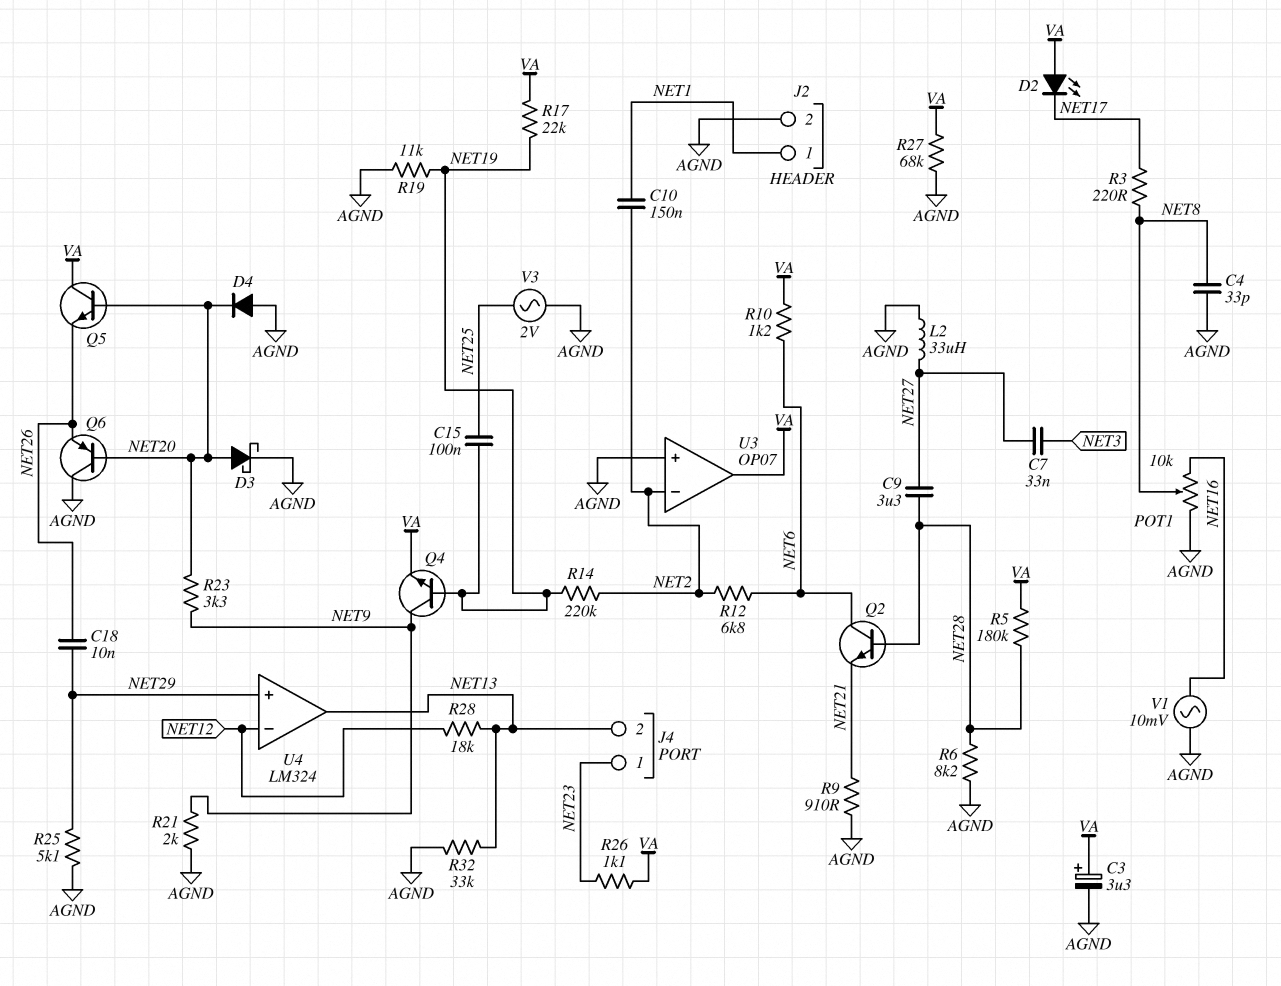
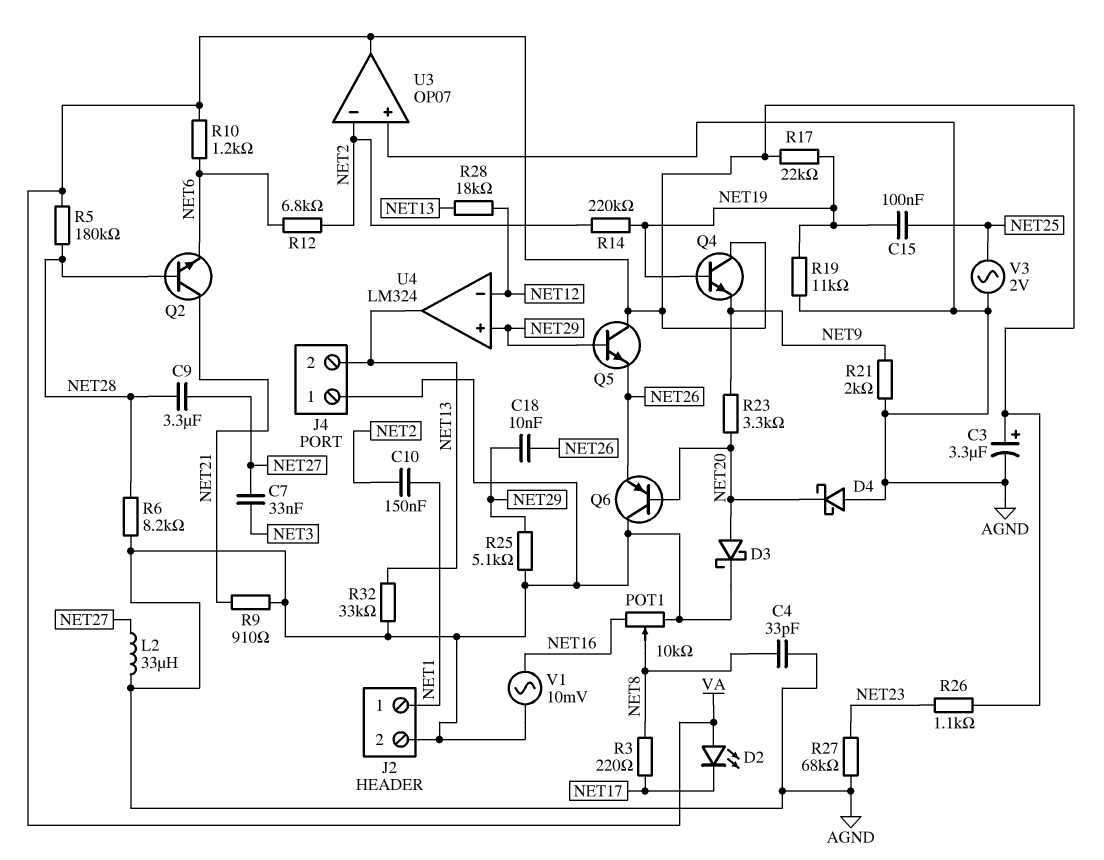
D4: diode (A AGND, K NET20) -> schottky (A AGND, K NET20)
J4 pin 1: NET23 -> AGND
Q2: NPN (B NET28, C NET6, E NET21) -> NPN (B NET28, C NET21, E NET6)
Q4: NPN (B NET19, C NET9, E VA) -> NPN (B NET19, C VA, E NET9)
Q5: NPN (B NET20, C VA, E NET26) -> NPN (B NET29, C VA, E NET26)
R27: 68k (AGND, VA) -> 68k (AGND, NET23)

